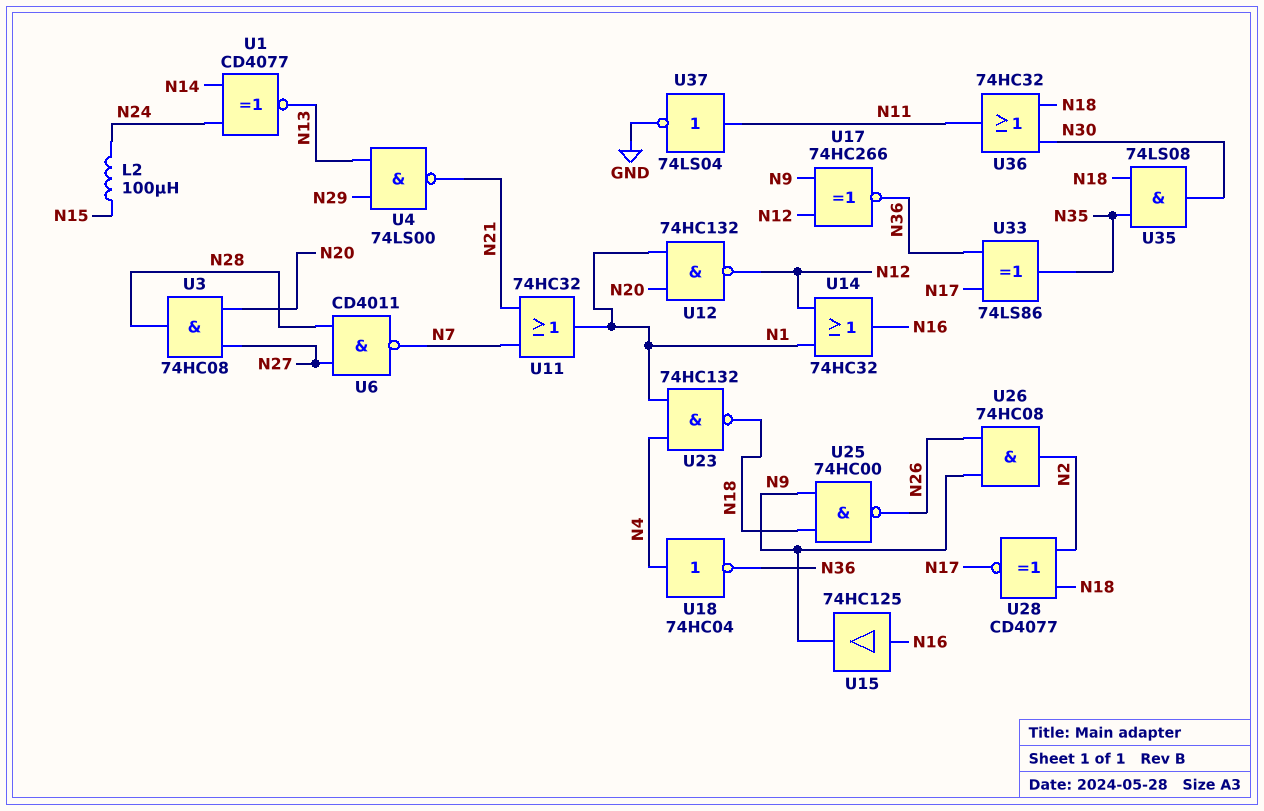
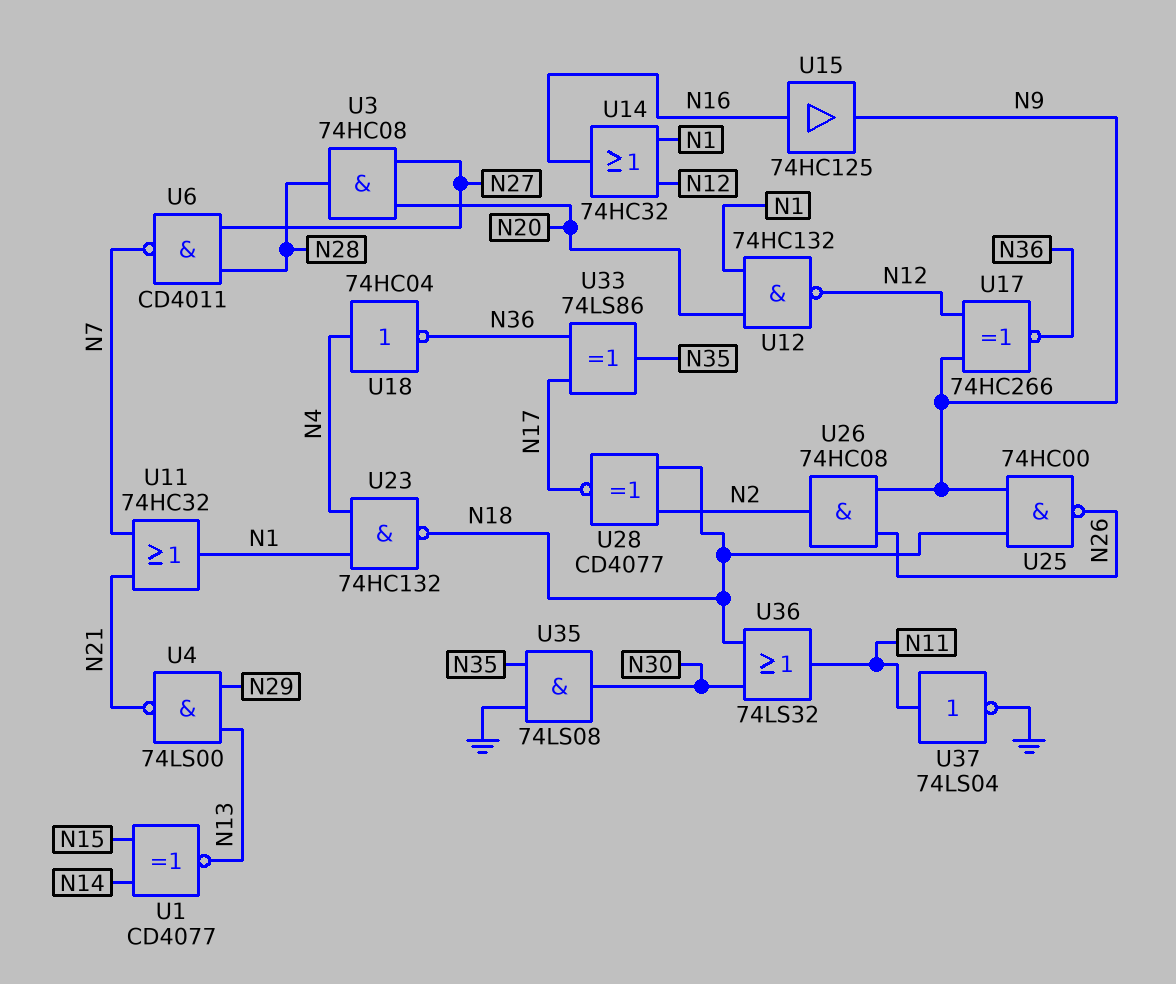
L2: 100uH (N15, N24) -> none
U1: XNOR CD4077 (in N14, in N24, out N13) -> XNOR CD4077 (in N14, in N15, out N13)
U35: AND 74LS08 (in N18, in N35, out N30) -> AND 74LS08 (in GND, in N35, out N30)
U36: OR 74HC32 (in N18, in N30, out N11) -> OR 74LS32 (in N18, in N30, out N11)

